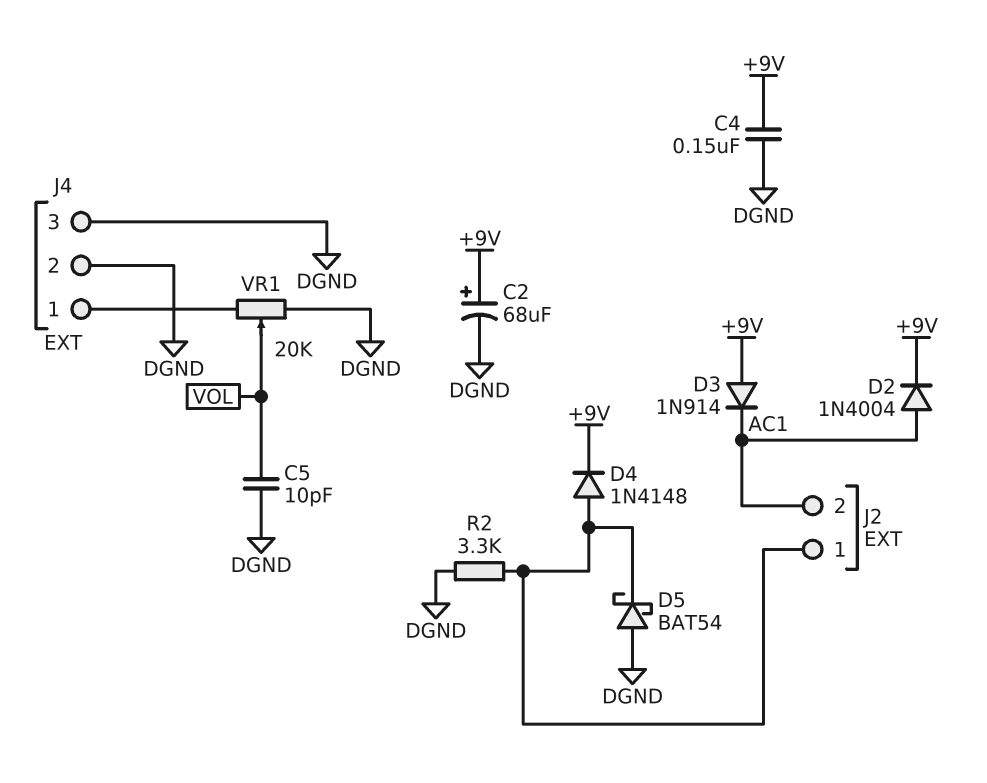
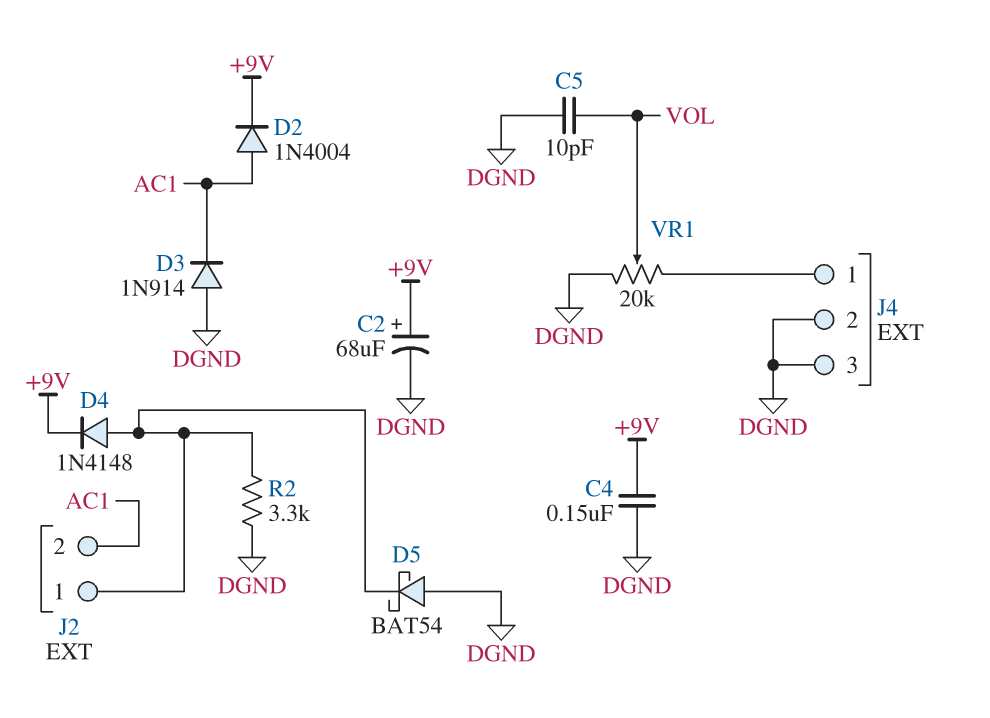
D3: diode 1N914 (A +9V, K AC1) -> diode 1N914 (A DGND, K AC1)

